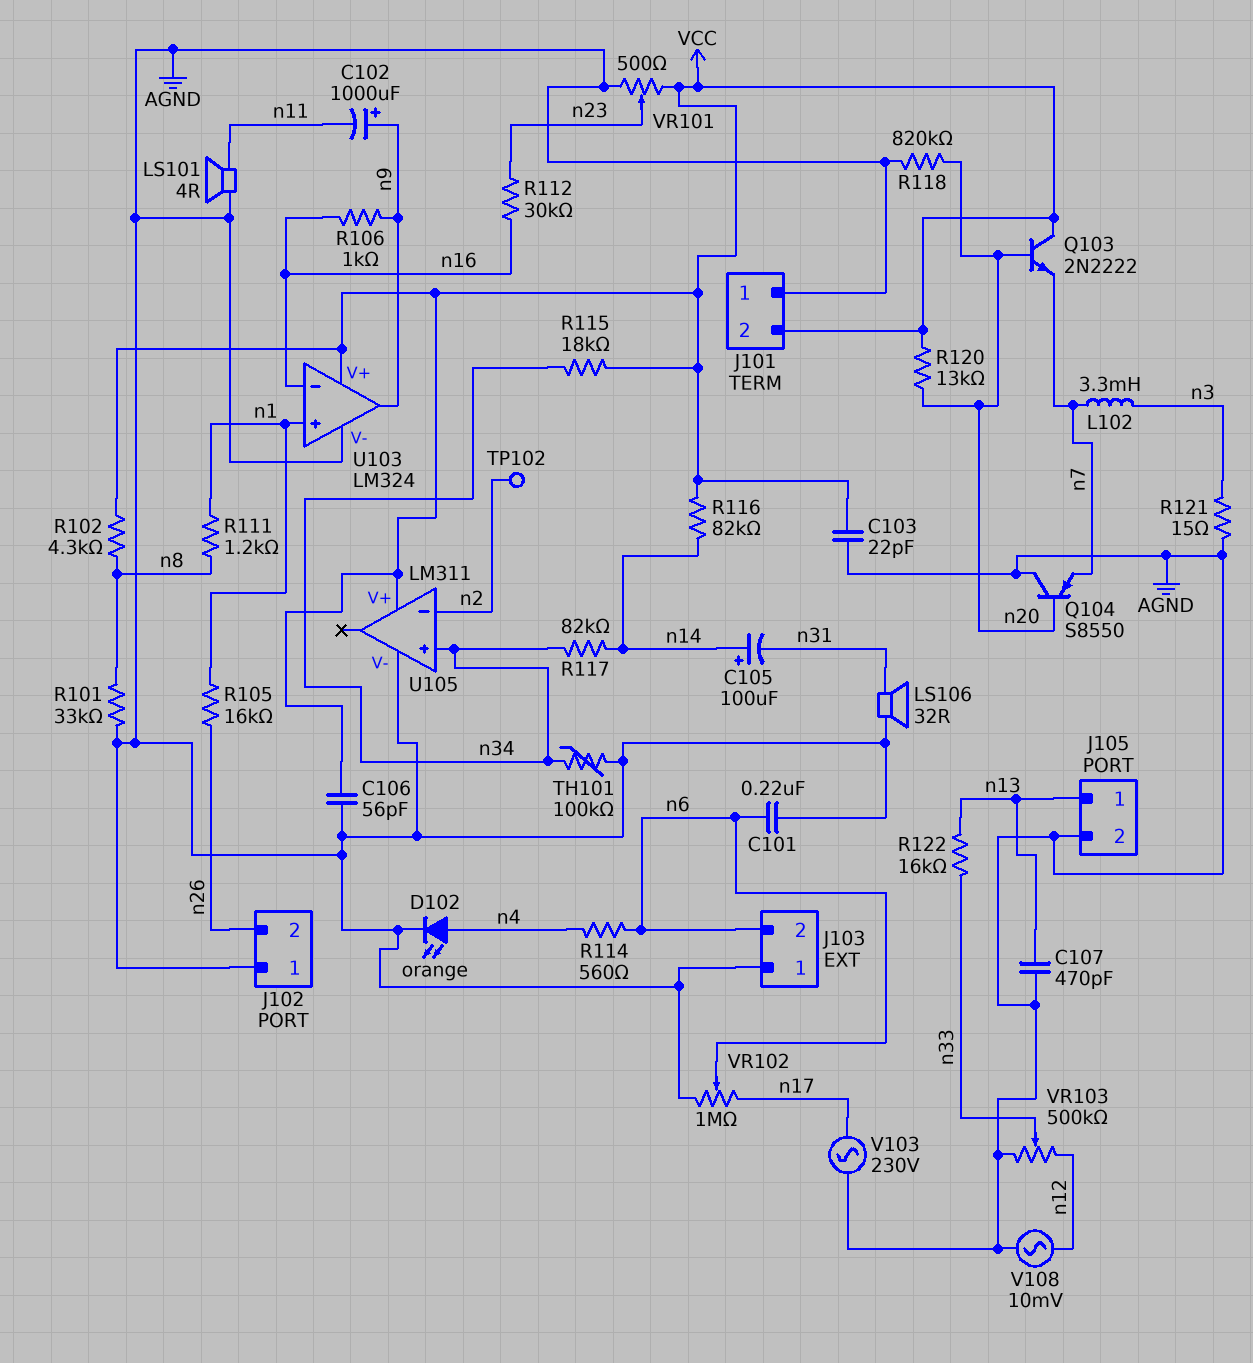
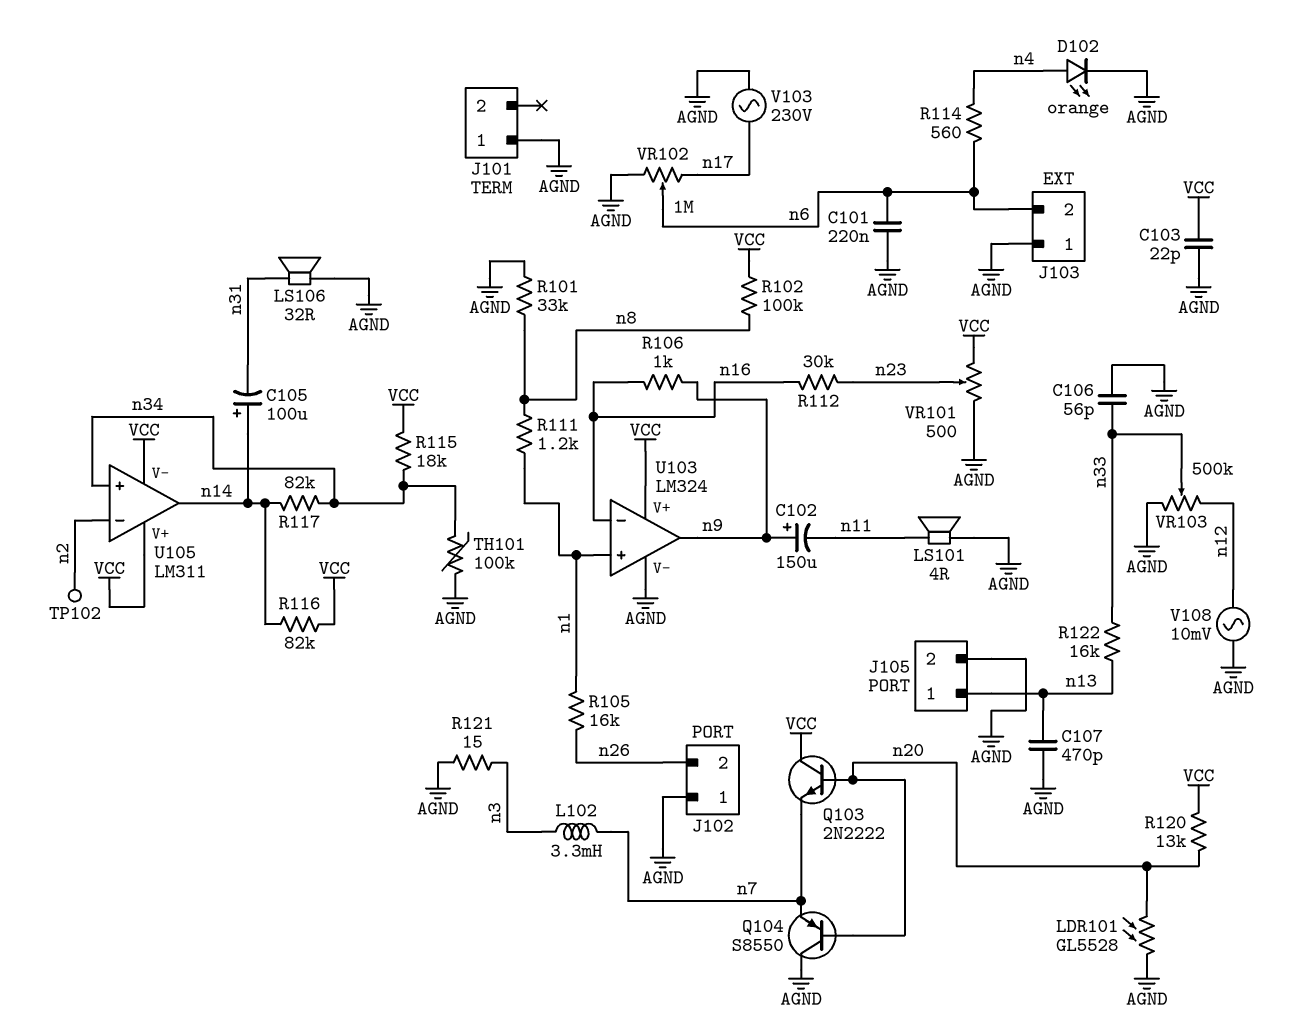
C102: 1000uF (plus n9, minus n11) -> 150uF (plus n9, minus n11)
C106: 56pF (AGND, VCC) -> 56pF (AGND, n33)
J101 pin 2: VCC -> none
LDR101: none -> GL5528 (AGND, n20)
R102: 4.3k (VCC, n8) -> 100k (VCC, n8)
R118: 820k (AGND, n20) -> none
U105 pin V-: AGND -> VCC
U105 pin out: none -> n14

